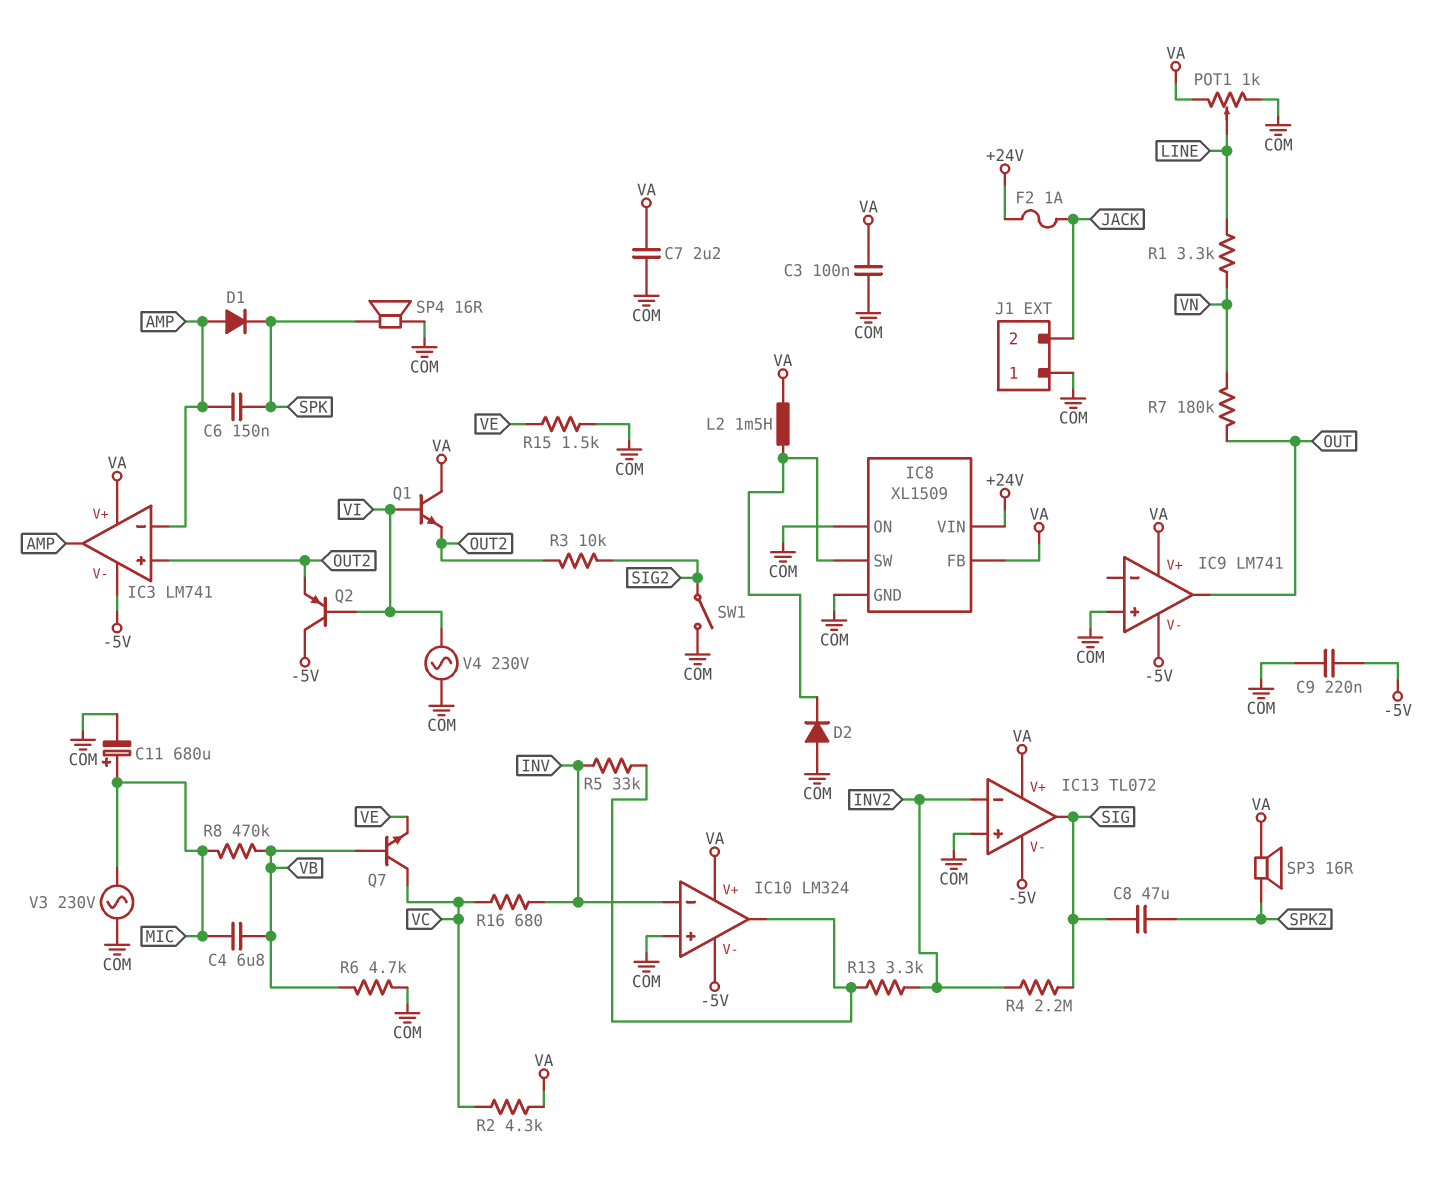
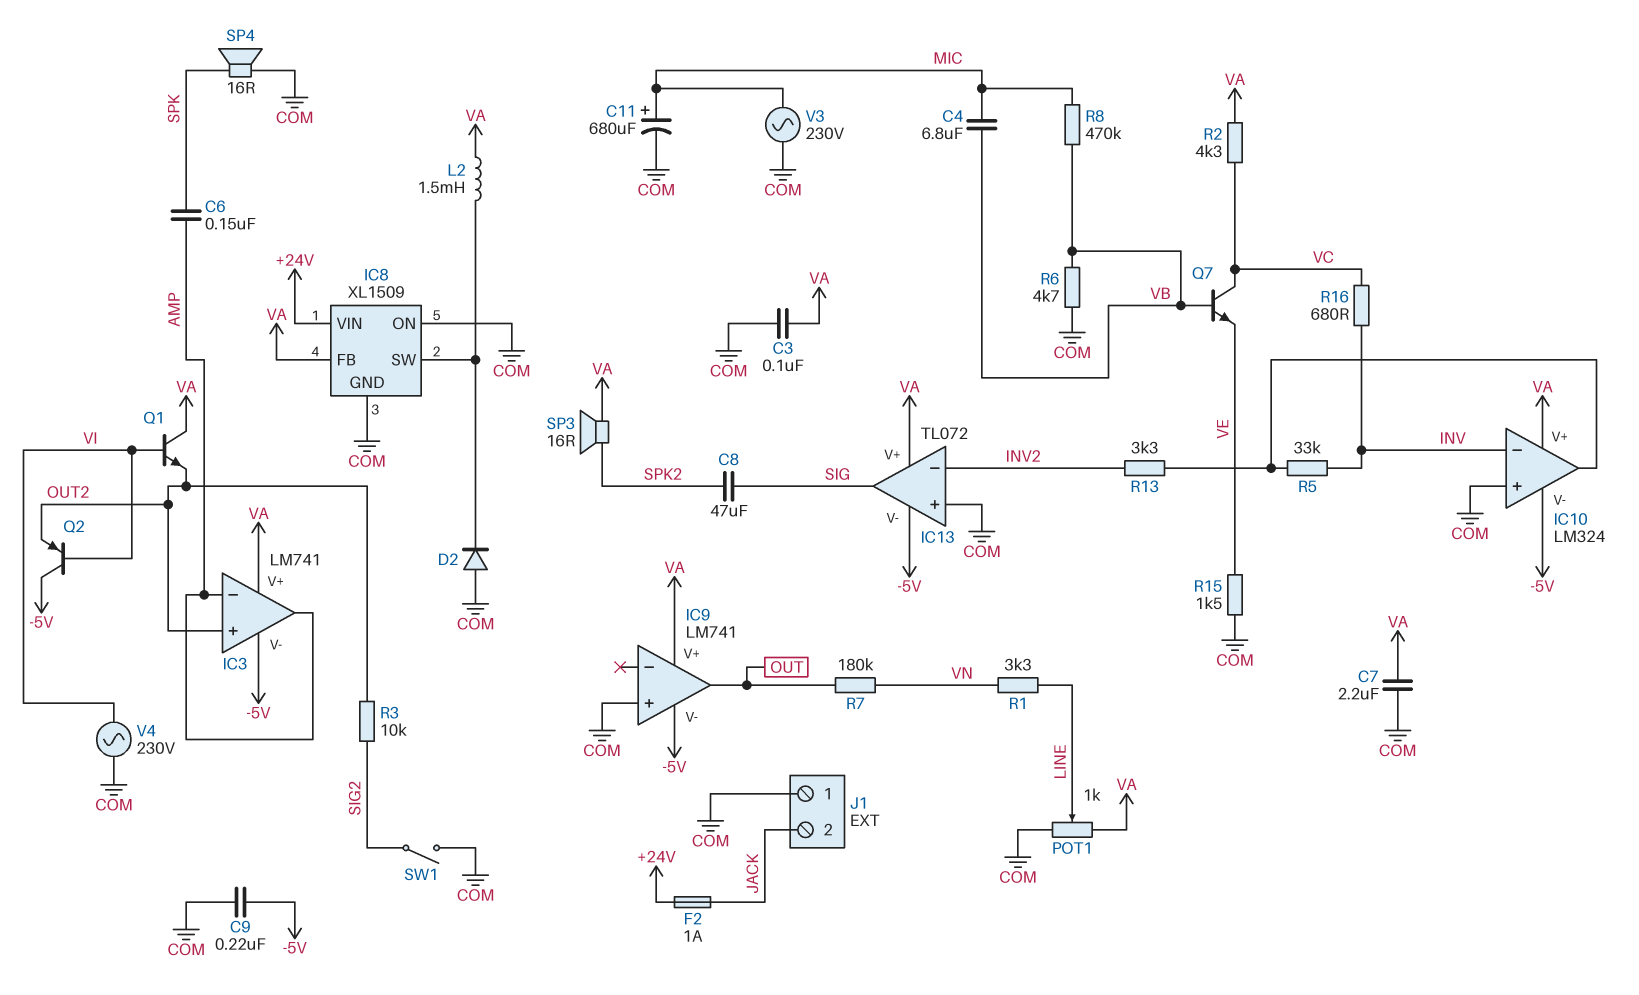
D1: diode (A AMP, K SPK) -> none
R4: 2.2M (INV2, SIG) -> none

